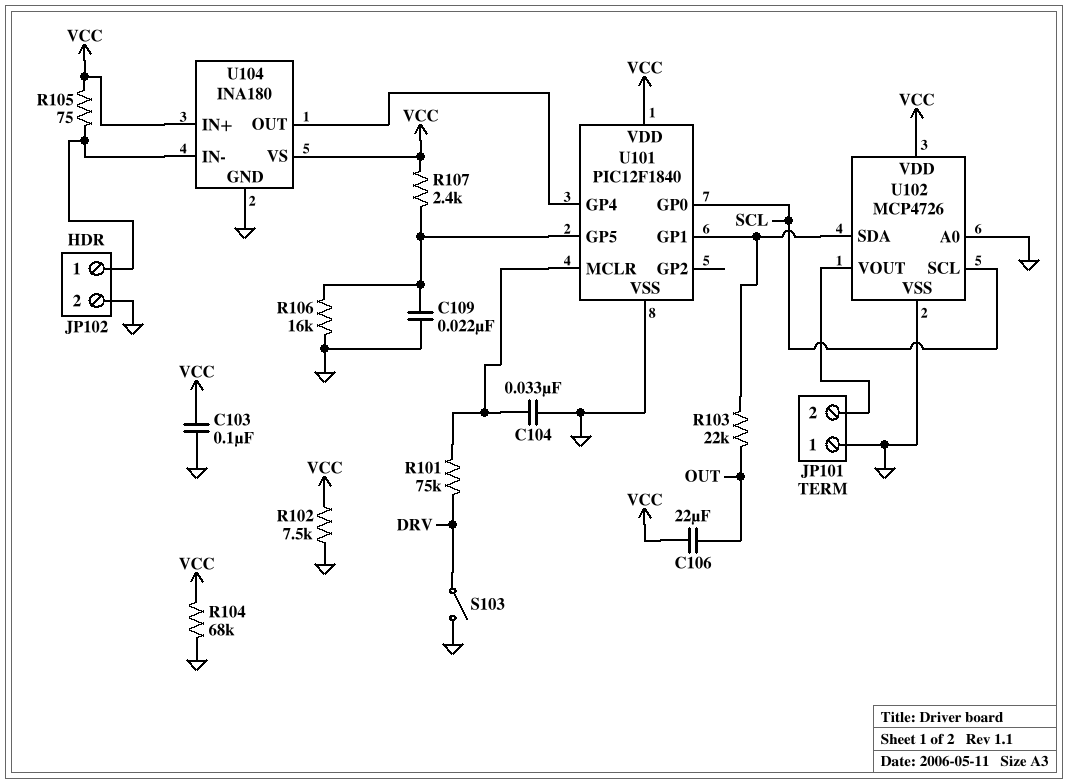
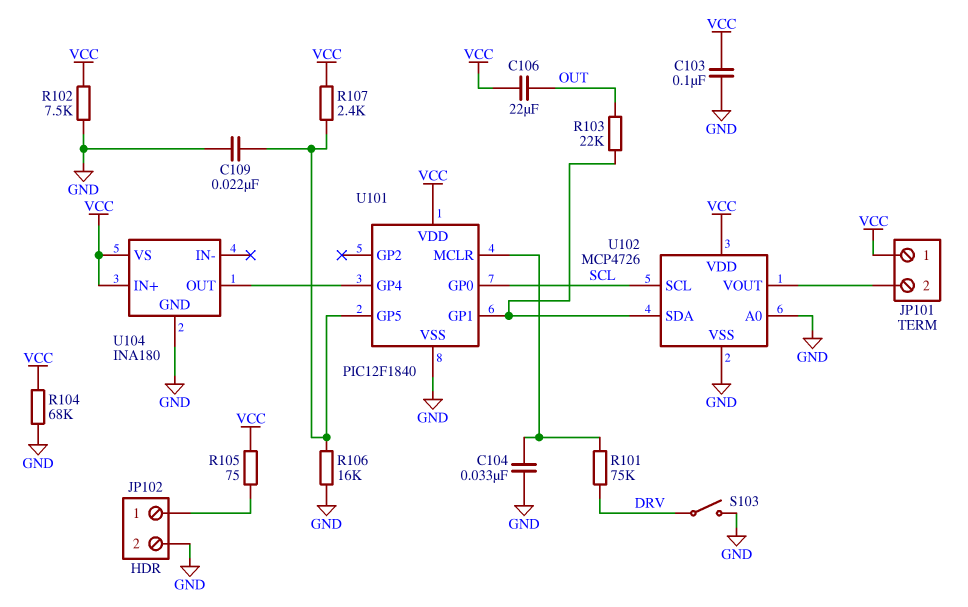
JP101 pin 1: GND -> VCC
U104 pin IN-: JP102/1 -> none

